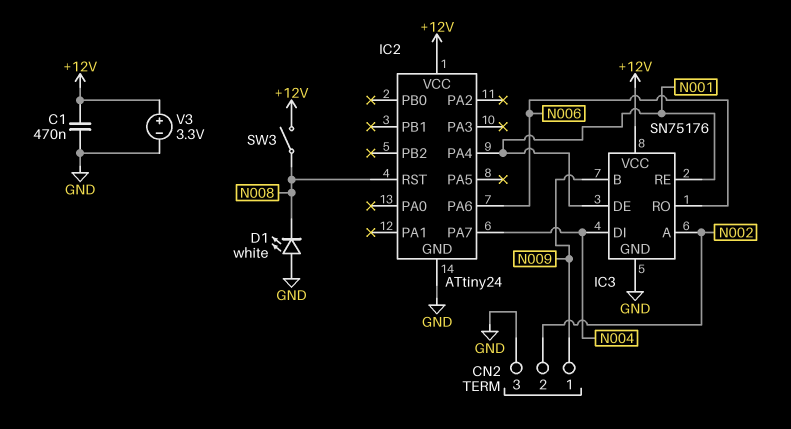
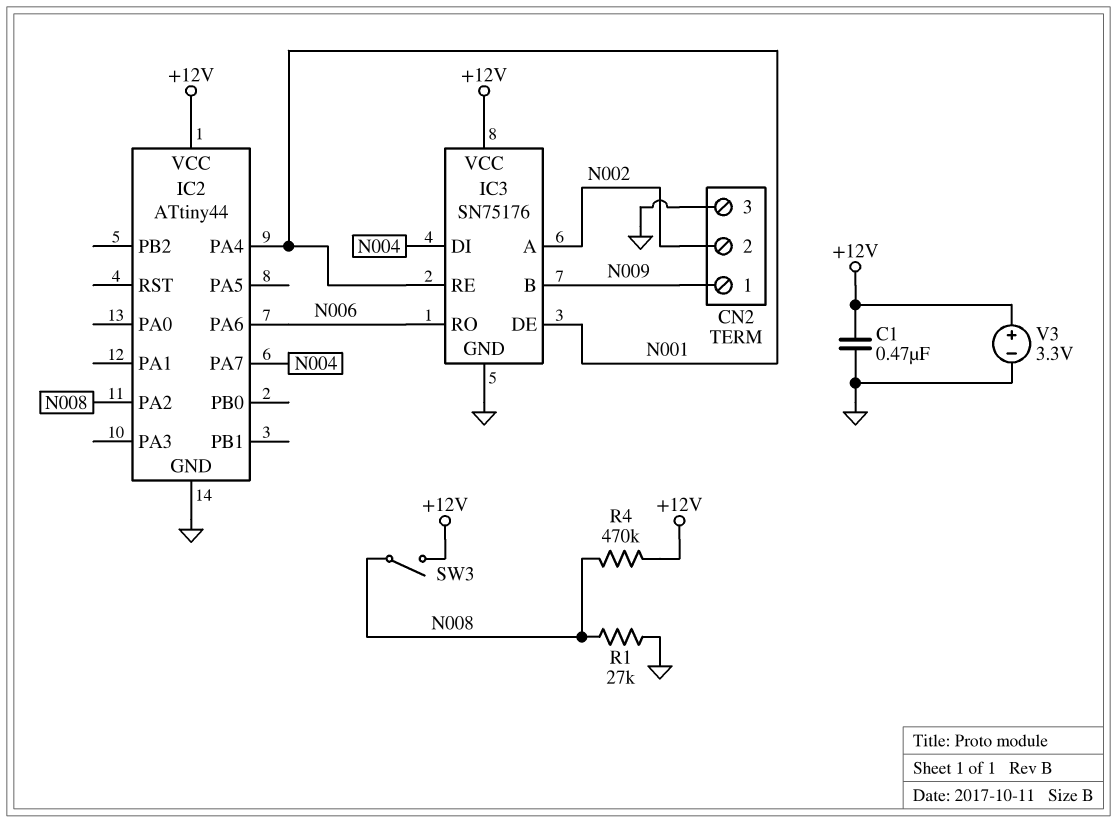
D1: LED white (A GND, K N008) -> none
IC2: ATtiny24 -> ATtiny44
IC2 pin PA2: none -> N008
IC2 pin RST: N008 -> none
R1: none -> 27k (GND, N008)
R4: none -> 470k (+12V, N008)

